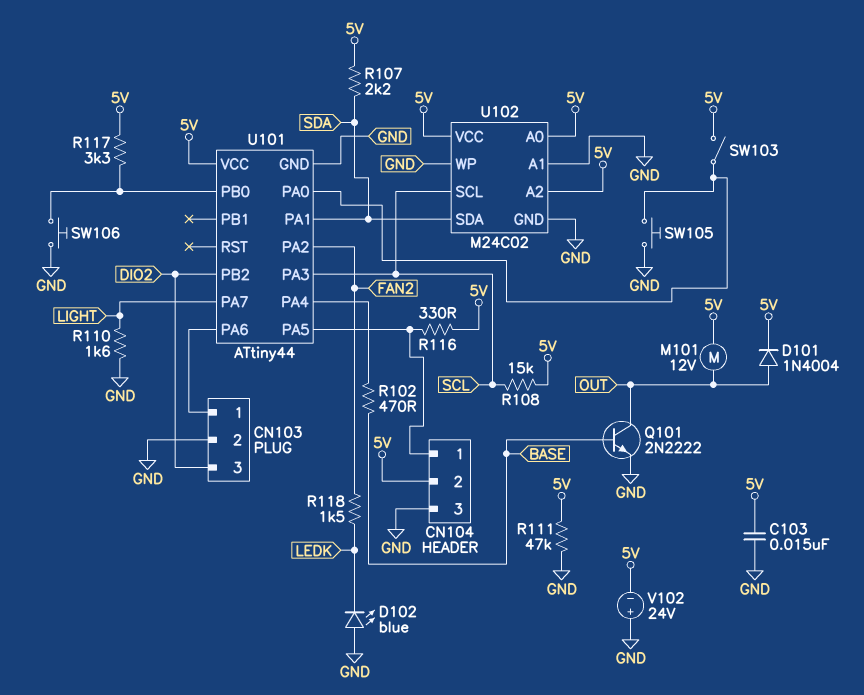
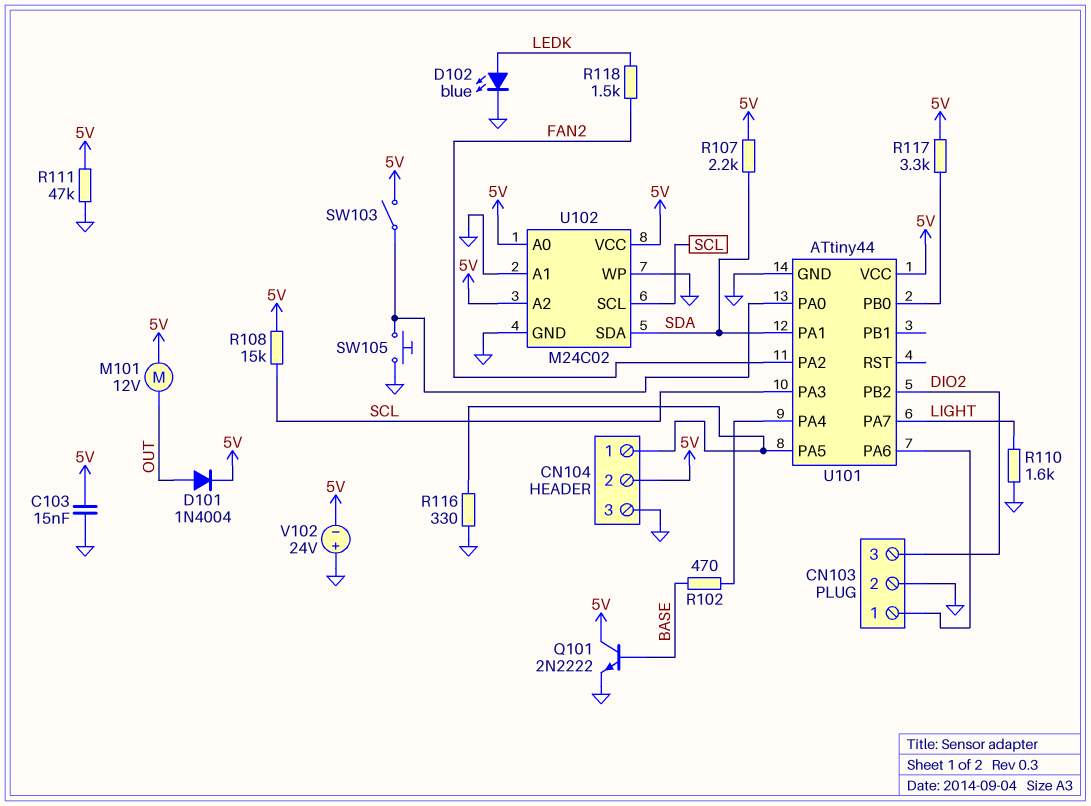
D102: LED blue (A GND, K LEDK) -> LED blue (A LEDK, K GND)
Q101: NPN 2N2222 (B BASE, C OUT, E GND) -> NPN 2N2222 (B BASE, C 5V, E GND)
R116: 330 (5V, CN104/1) -> 330 (CN104/1, GND)
SW106: button (GND, U101/PB0) -> none

